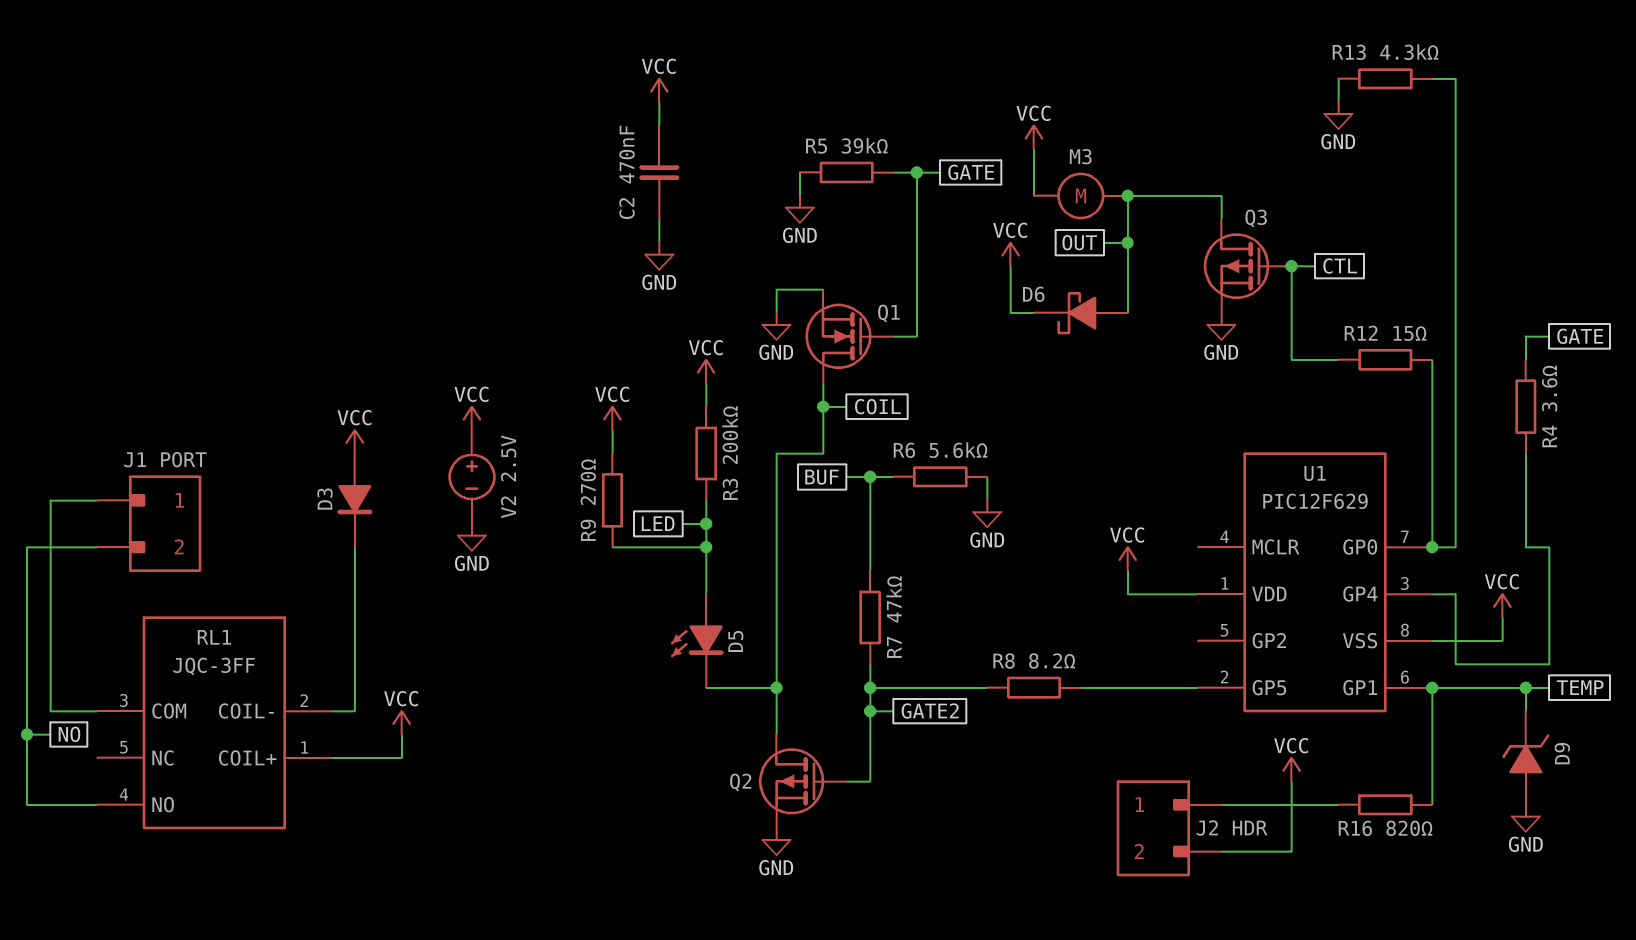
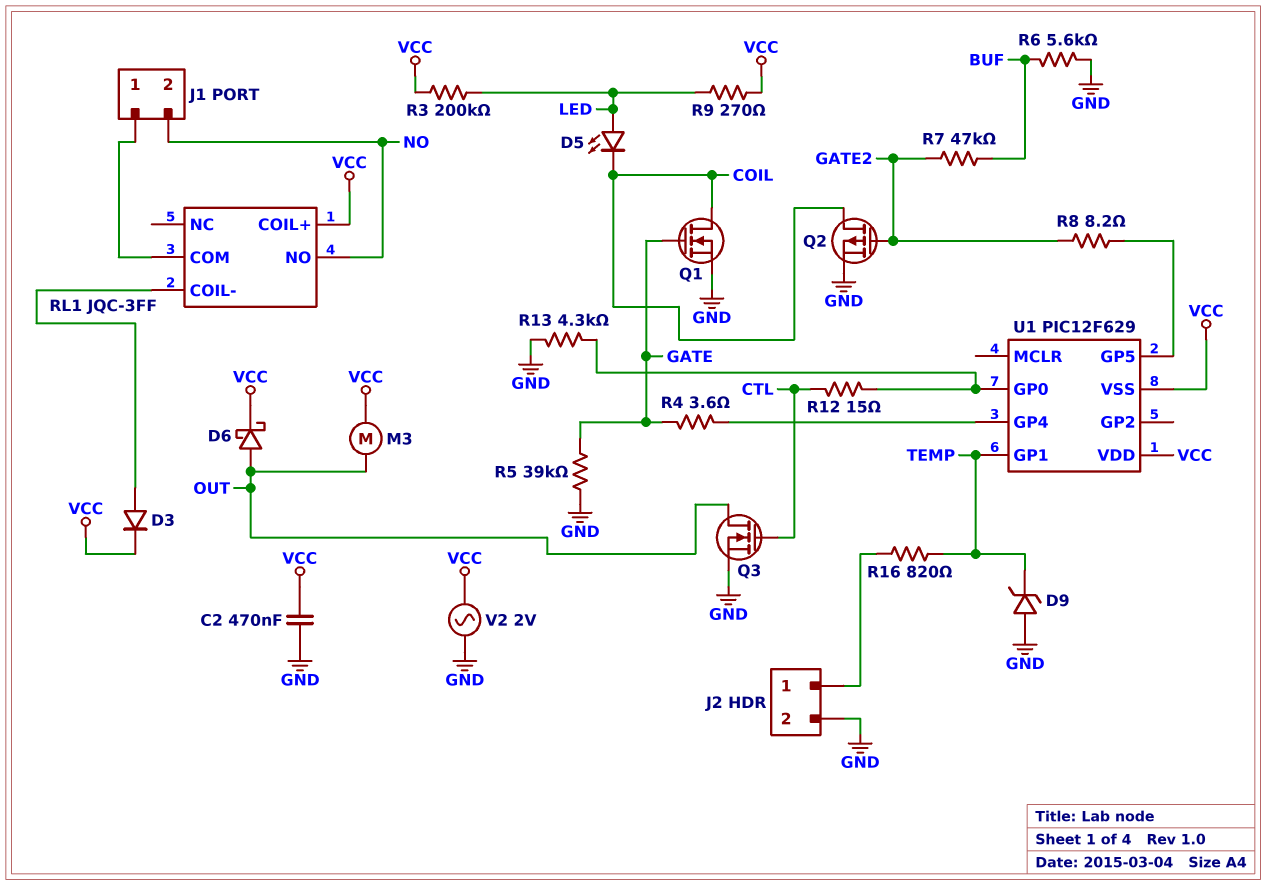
D3: diode (A VCC, K RL1/COIL-) -> diode (A RL1/COIL-, K VCC)
J2 pin 2: VCC -> GND
Q3: PMOS (G CTL, D OUT, S GND) -> NMOS (G CTL, D OUT, S GND)
V2: 2.5V (plus VCC, minus GND) -> AC 2V (GND, VCC)

